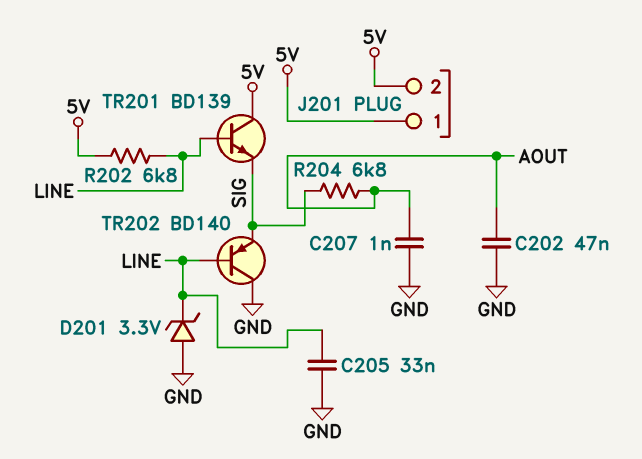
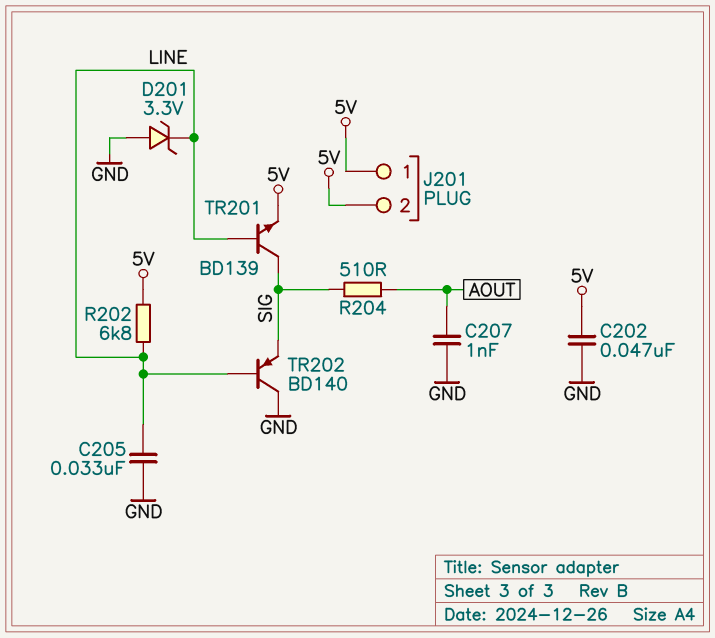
C202: 47nF (AOUT, GND) -> 47nF (5V, GND)
R204: 6.8k (AOUT, SIG) -> 510 (AOUT, SIG)
TR201: NPN BD139 (B LINE, C 5V, E SIG) -> NPN BD139 (B LINE, C SIG, E 5V)

